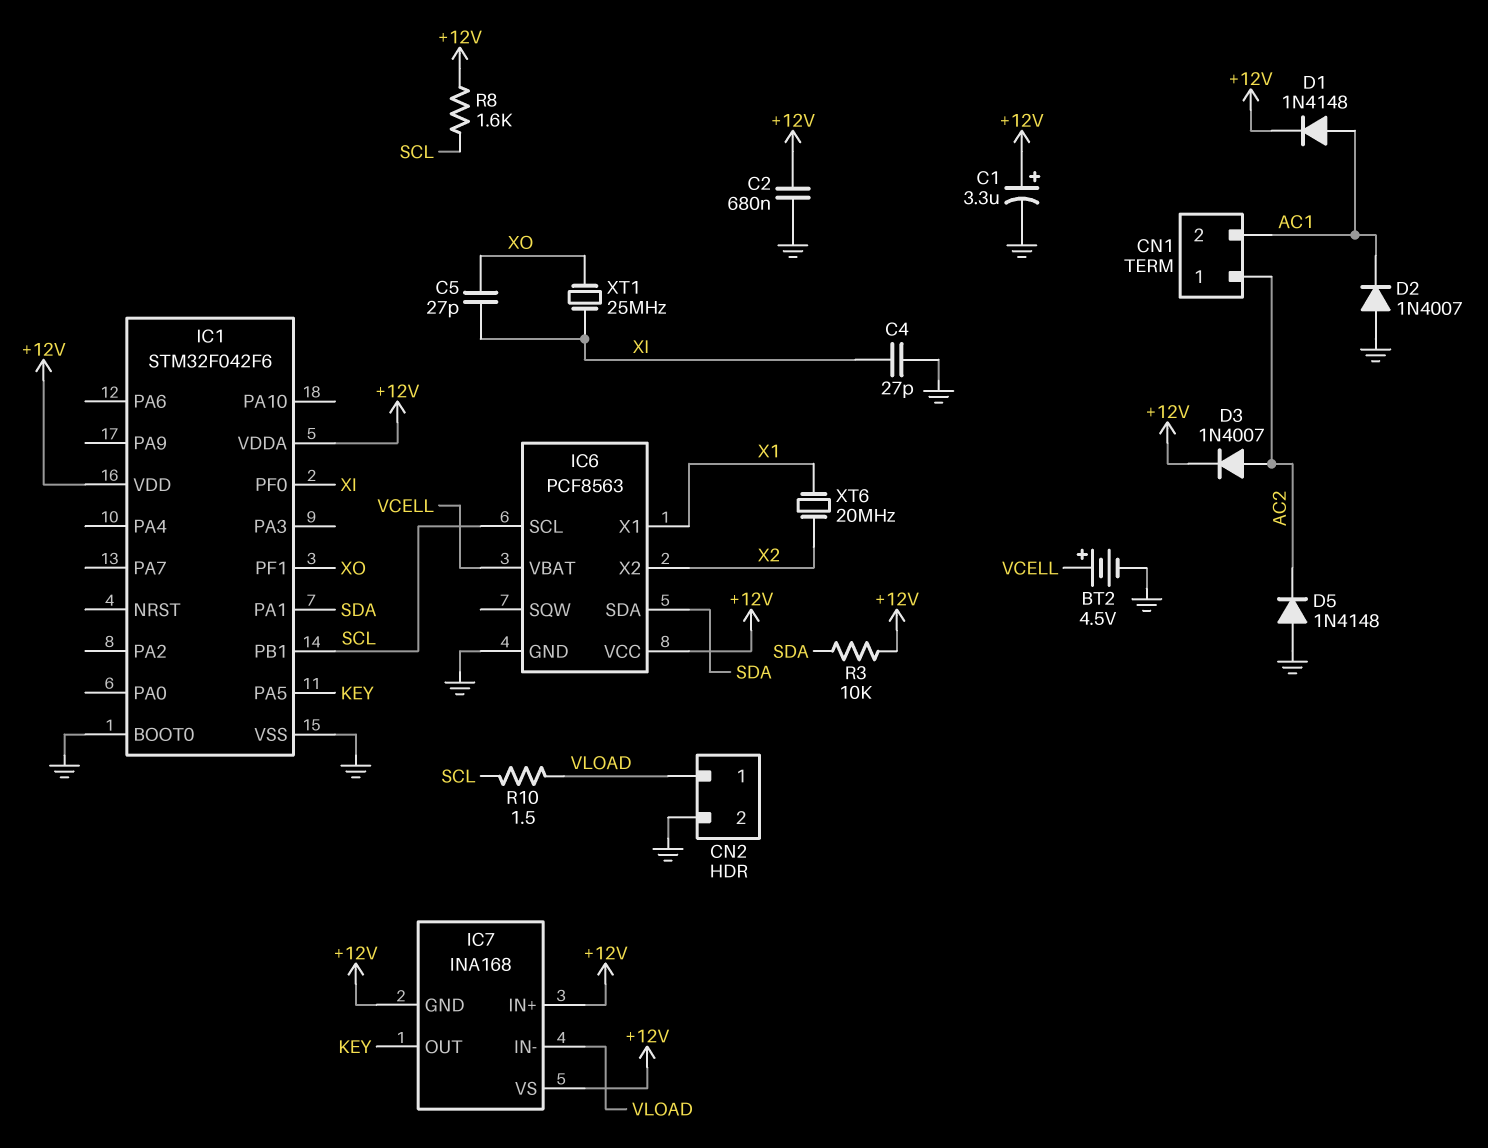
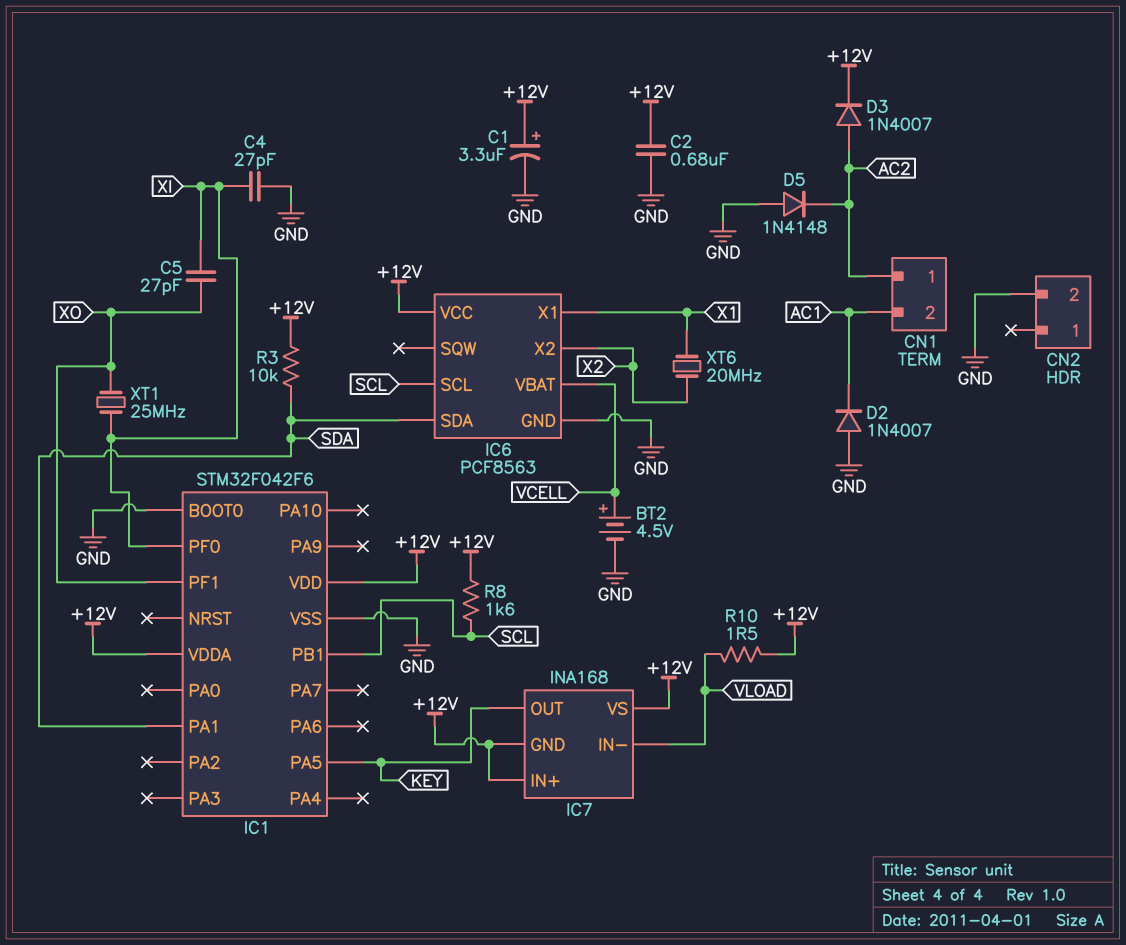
CN2 pin 1: VLOAD -> none
D1: diode 1N4148 (A AC1, K +12V) -> none
R10: 1.5 (SCL, VLOAD) -> 1.5 (+12V, VLOAD)

